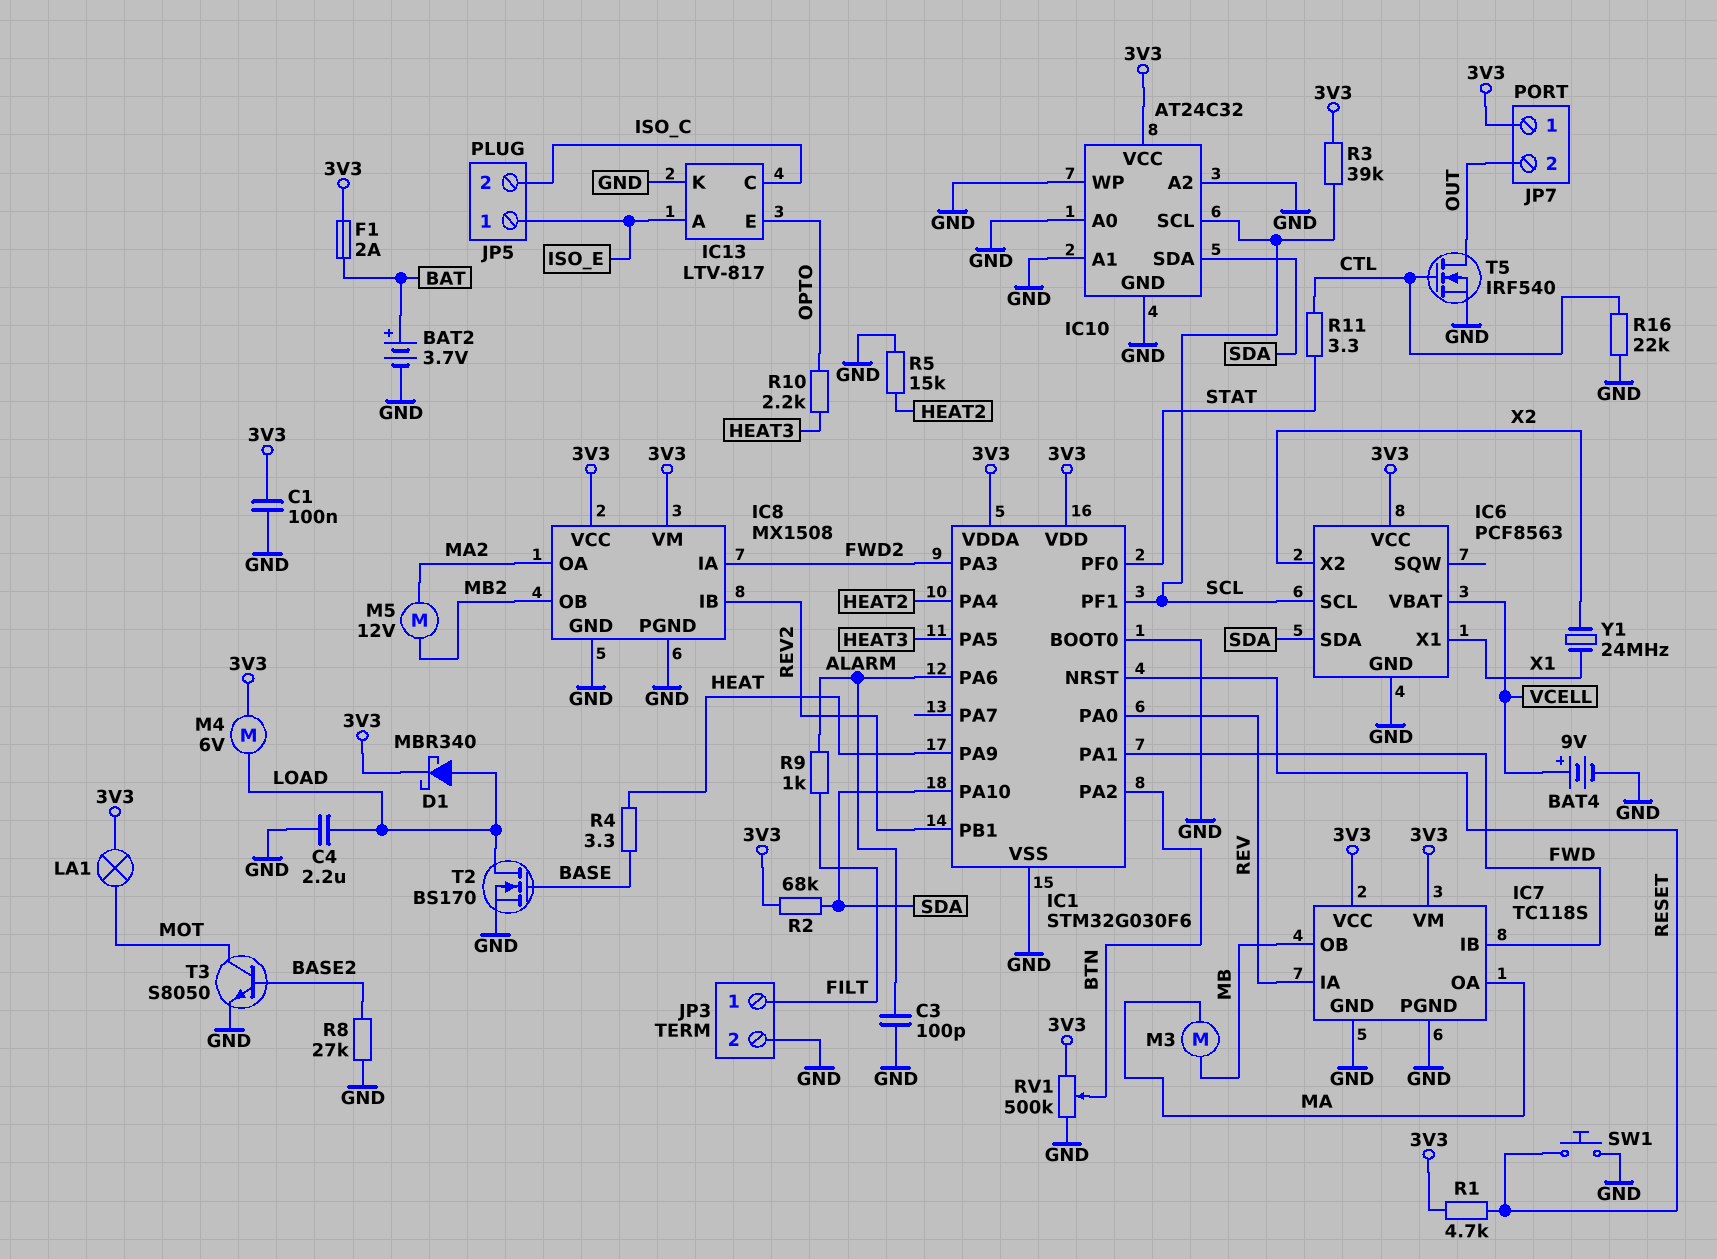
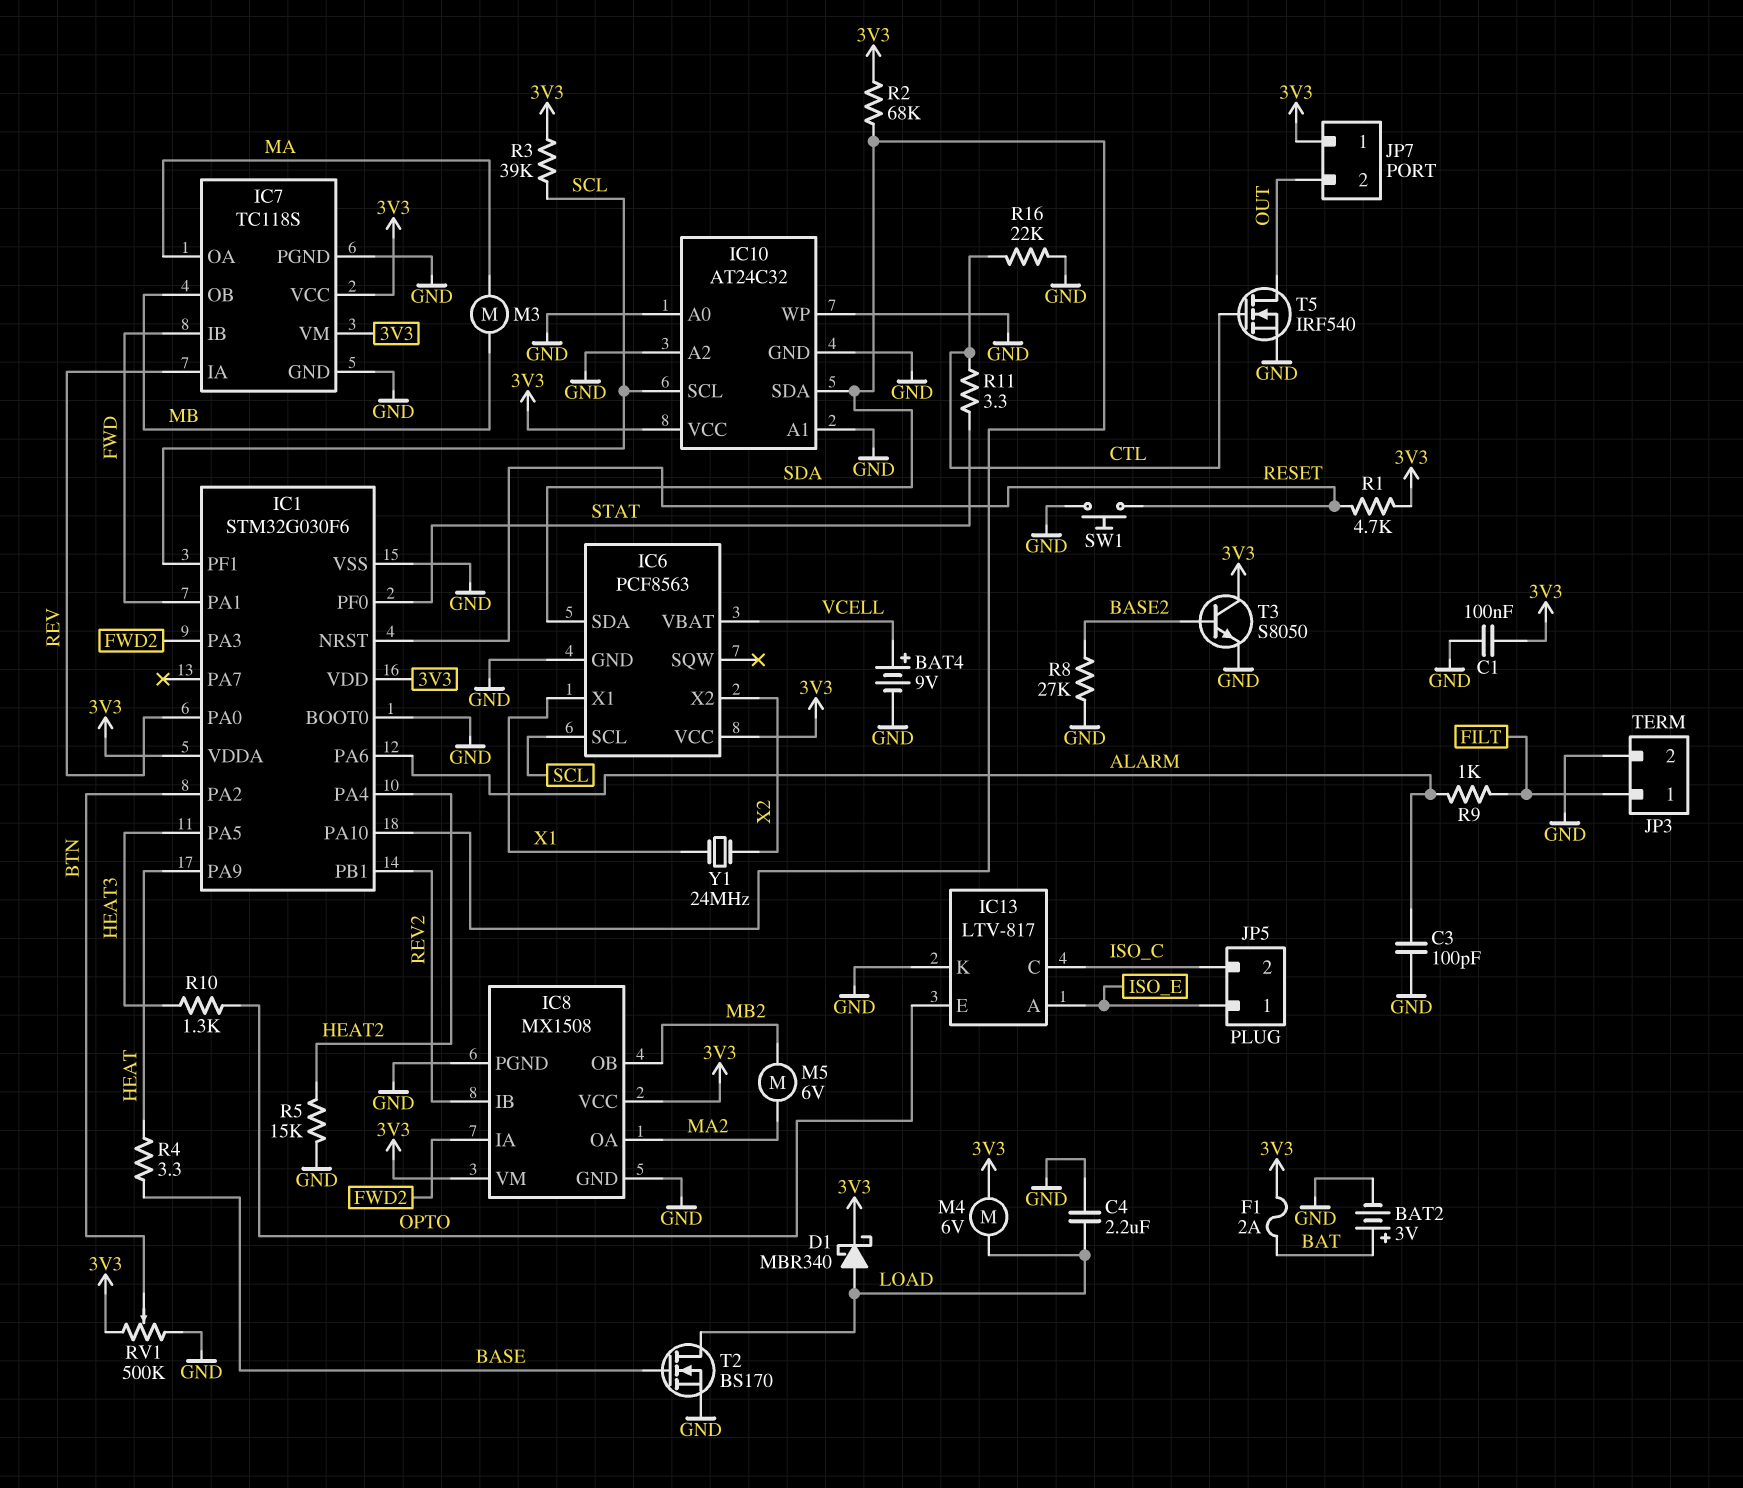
BAT2: 3.7V (plus BAT, minus GND) -> 3V (plus BAT, minus GND)
LA1: lamp (3V3, MOT) -> none
M5: motor 12V (MA2, MB2) -> motor 6V (MA2, MB2)
R10: 2.2k (HEAT3, OPTO) -> 1.3k (HEAT3, OPTO)
T3: NPN S8050 (B BASE2, C MOT, E GND) -> NPN S8050 (B BASE2, C 3V3, E GND)

